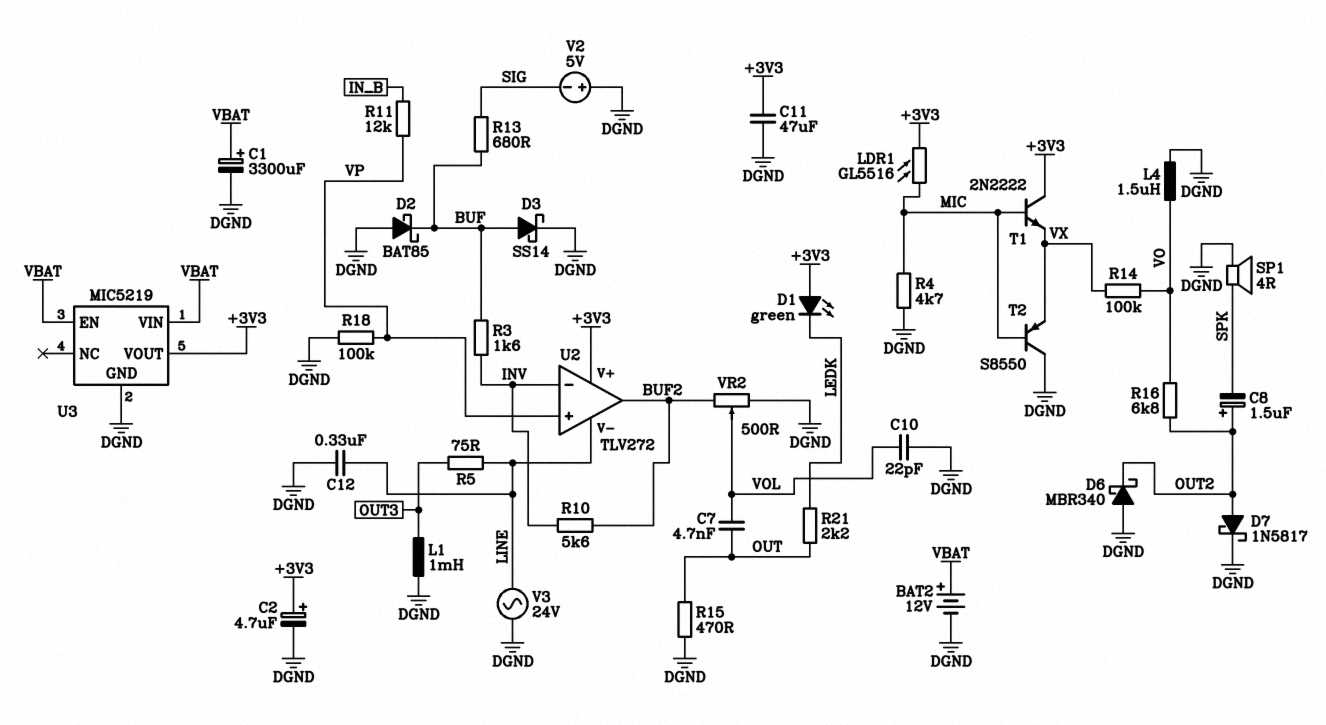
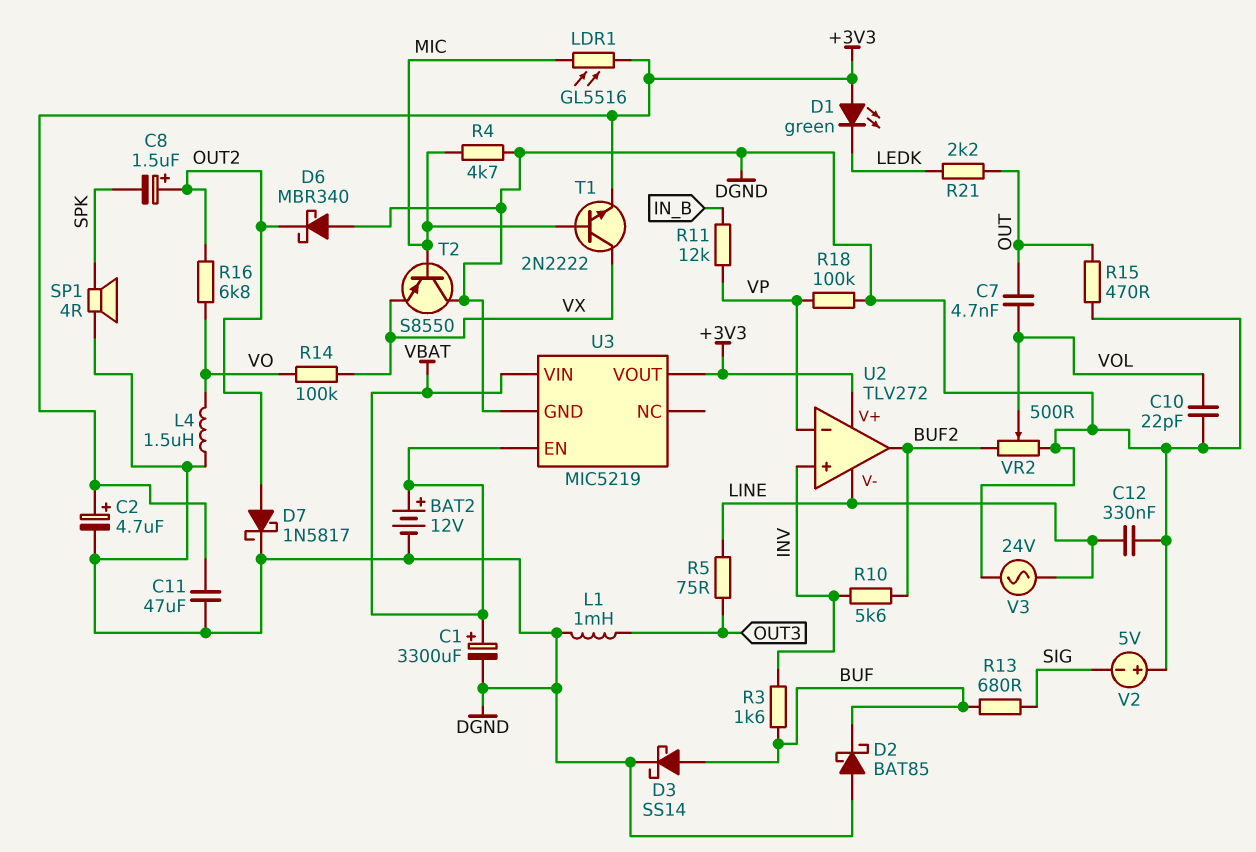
T1: NPN 2N2222 (B MIC, C +3V3, E VX) -> NPN 2N2222 (B MIC, C VX, E +3V3)
U2 pin in+: VP -> INV
U2 pin in-: INV -> VP

